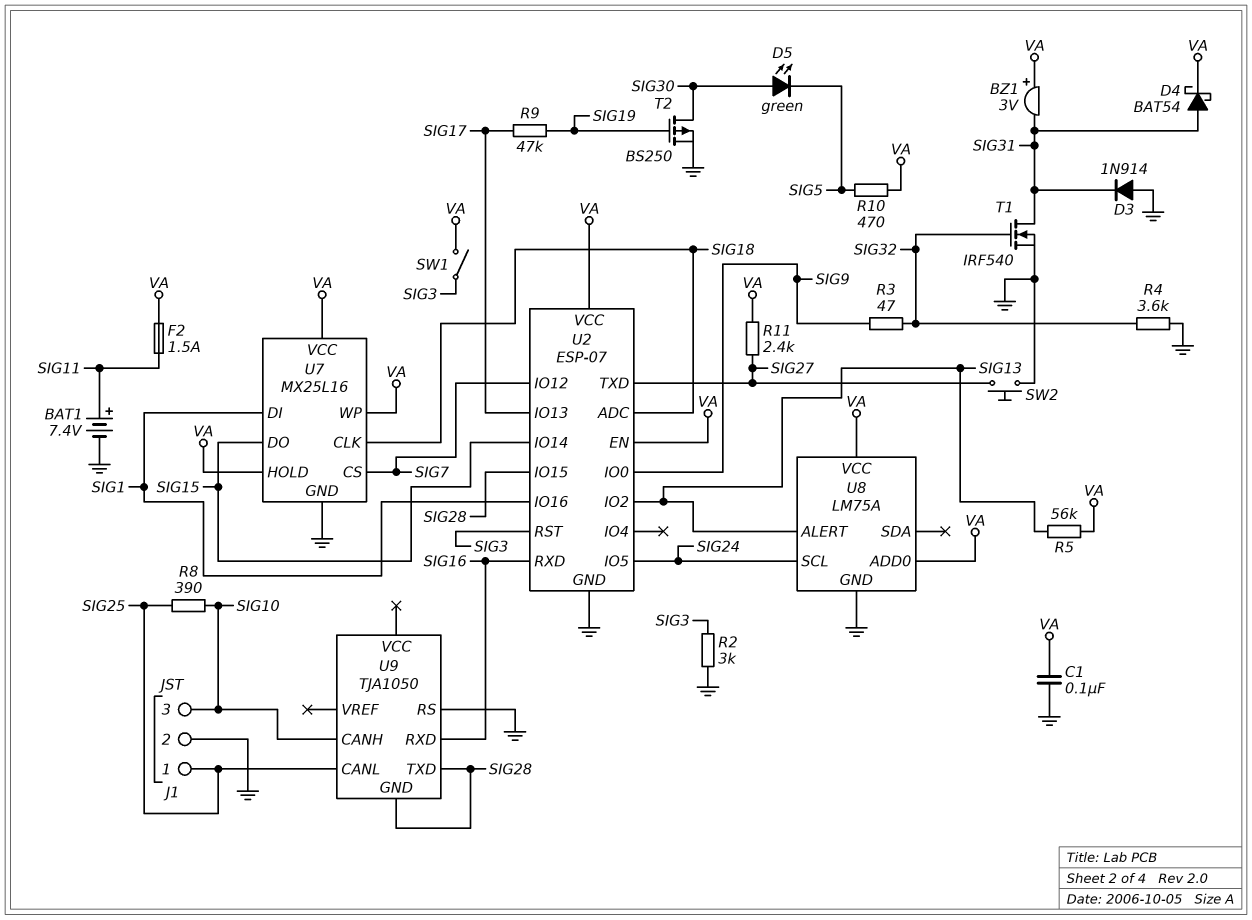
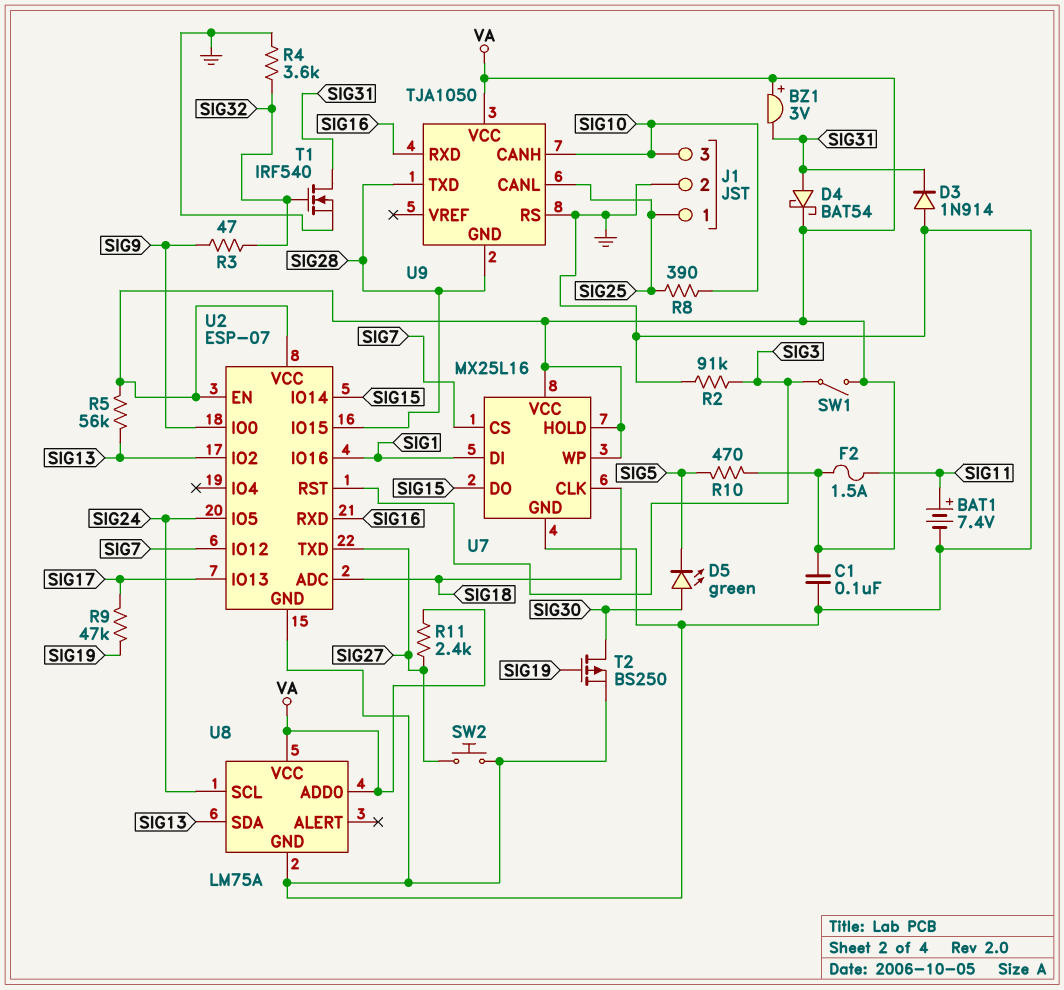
R2: 3k (GND, SIG3) -> 91k (GND, SIG3)
U8 pin ALERT: SIG13 -> none
U8 pin SDA: none -> SIG13
U9 pin VCC: none -> VA

